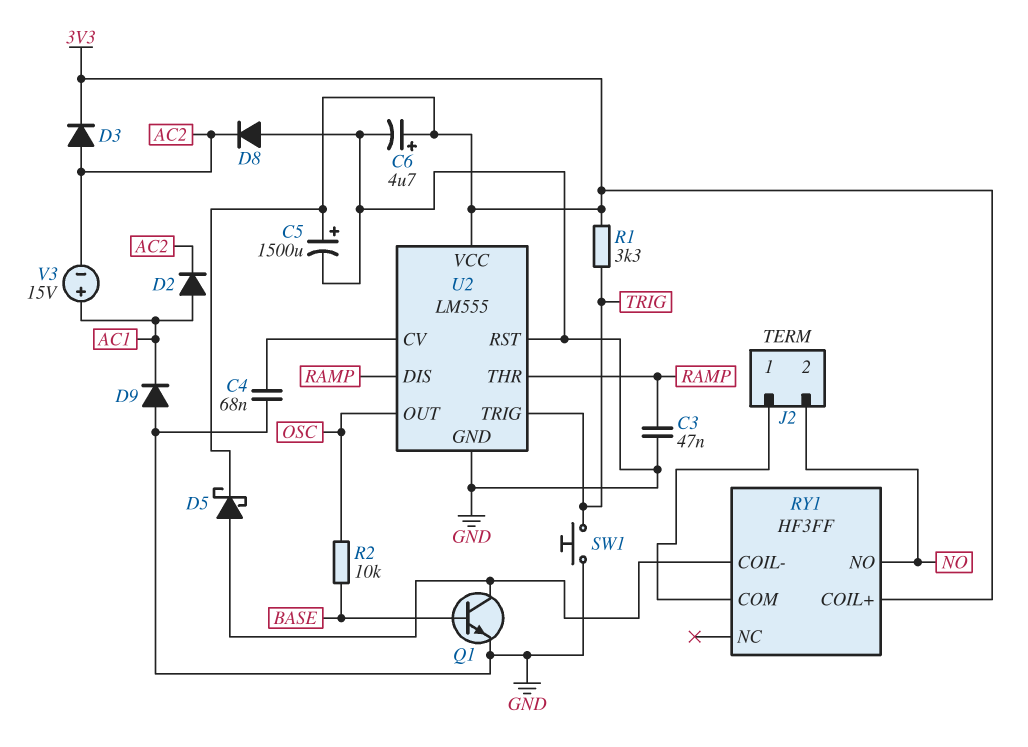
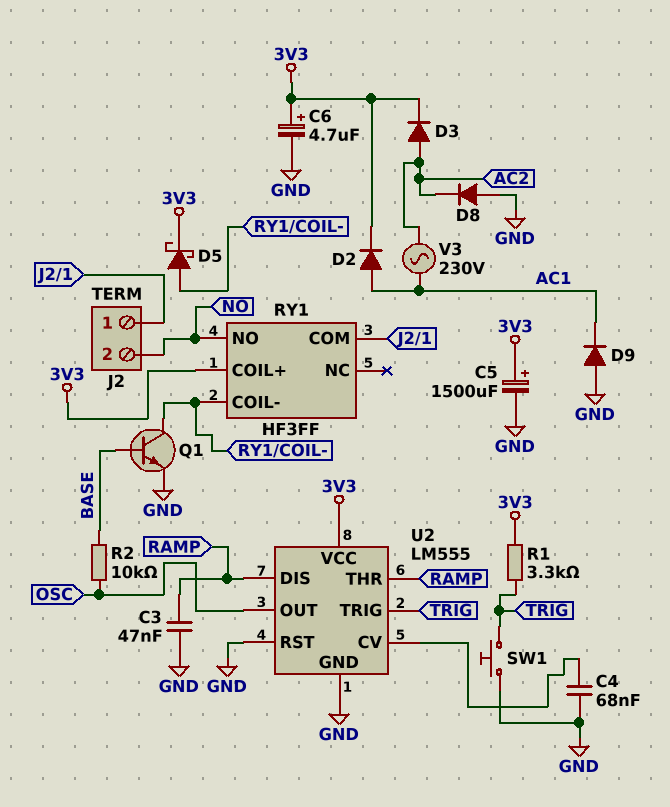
D2: diode (A AC1, K AC2) -> diode (A AC1, K 3V3)
V3: 15V (plus AC1, minus AC2) -> AC 230V (AC1, AC2)

